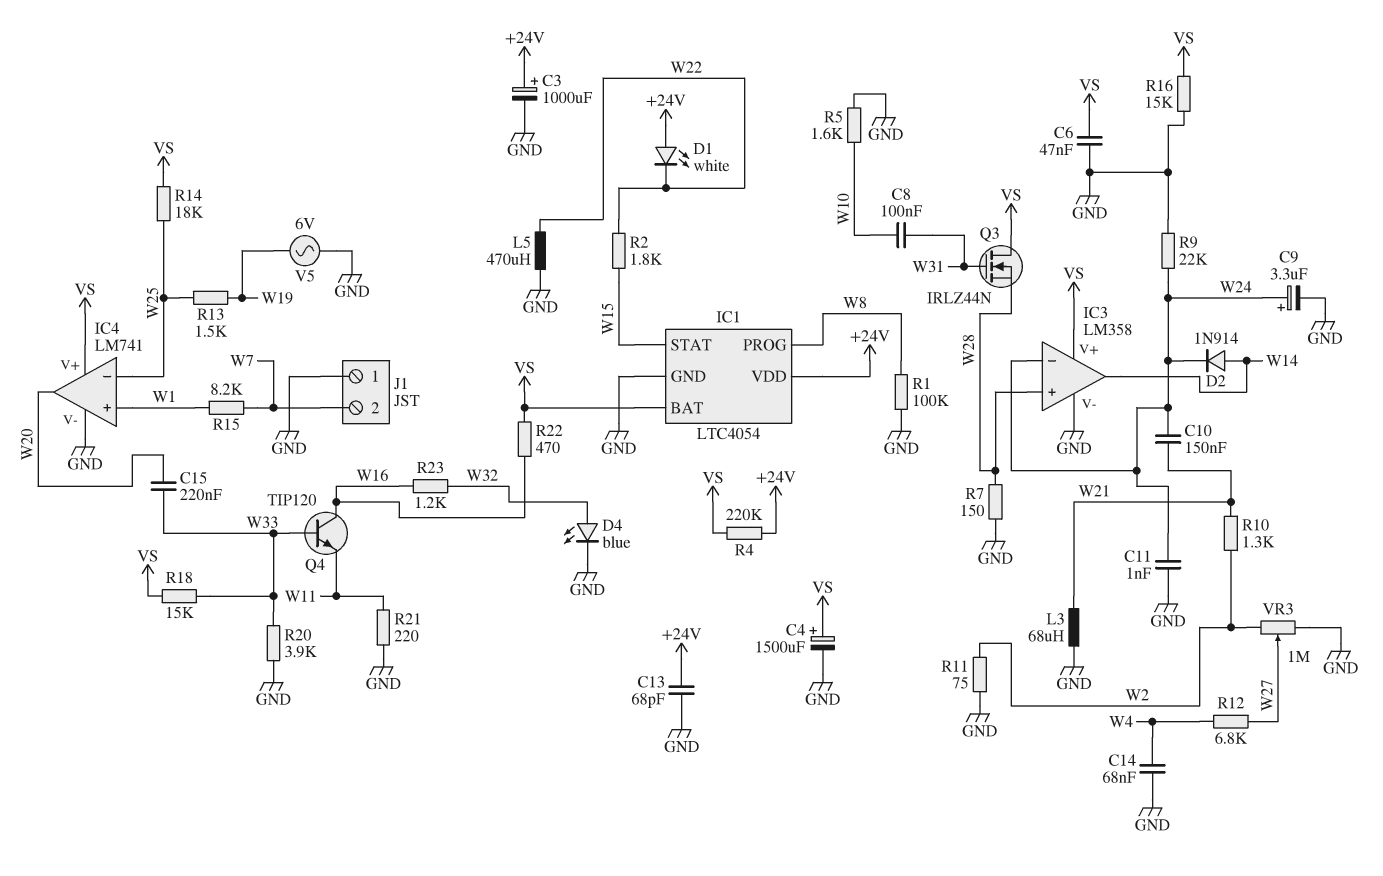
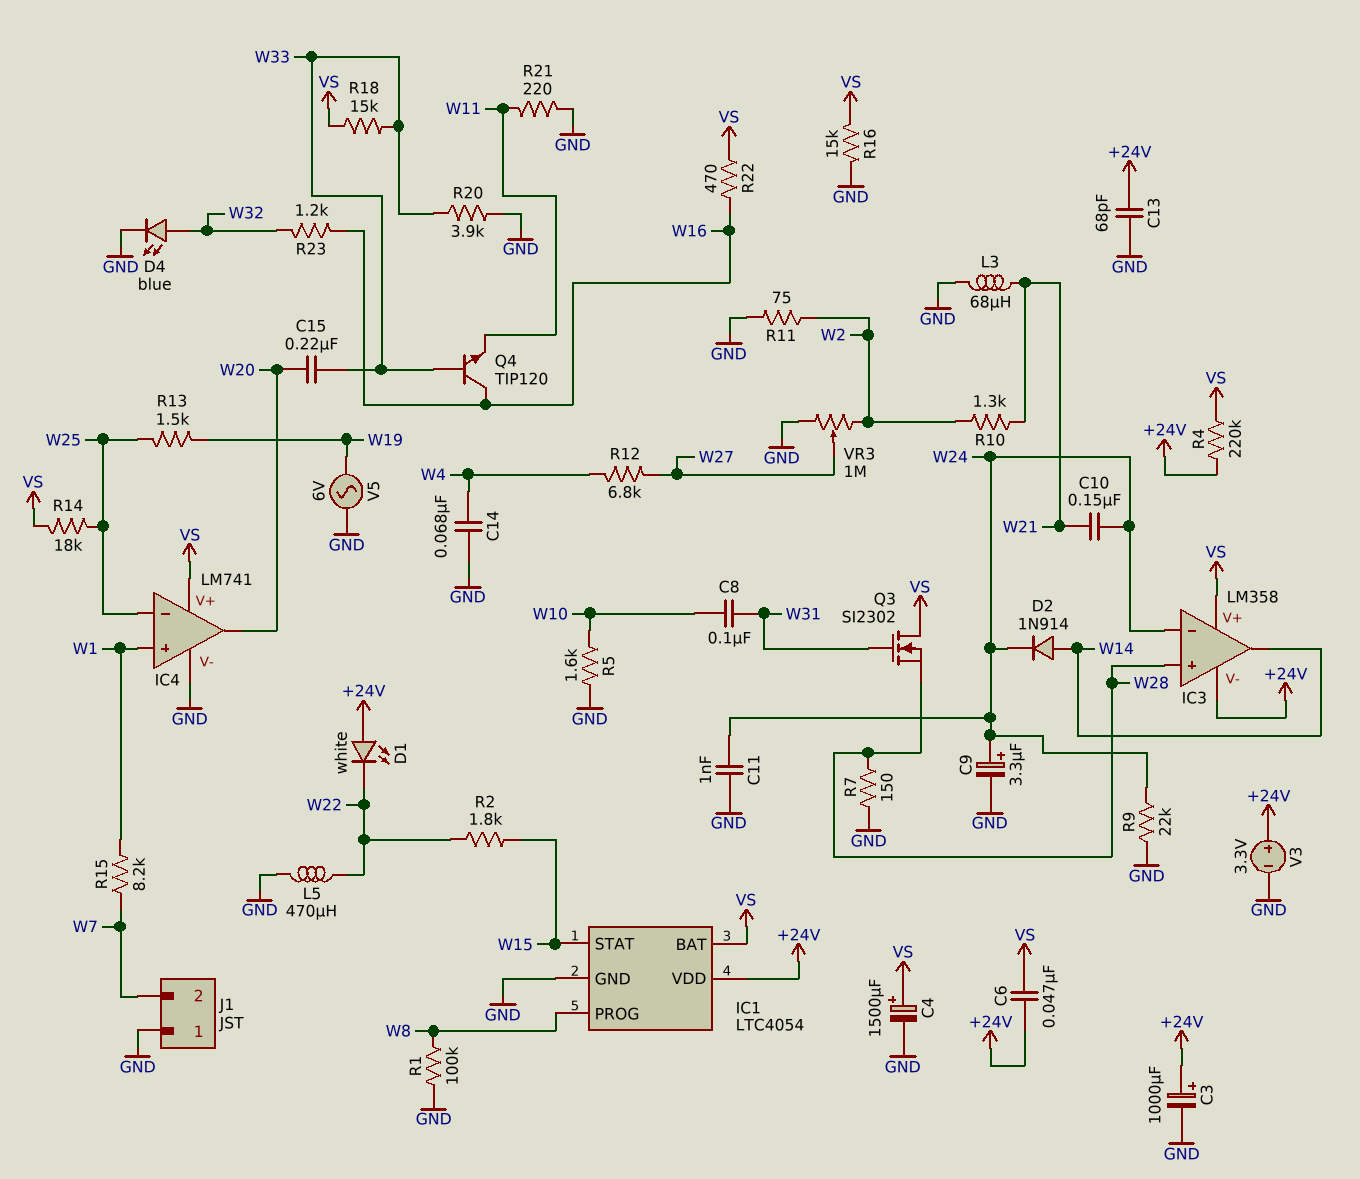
C6: 47nF (GND, VS) -> 47nF (+24V, VS)
IC3 pin V-: GND -> +24V
Q3: NMOS IRLZ44N (G W31, D VS, S W28) -> NMOS SI2302 (G W31, D VS, S W28)
V3: none -> 3.3V (plus +24V, minus GND)

